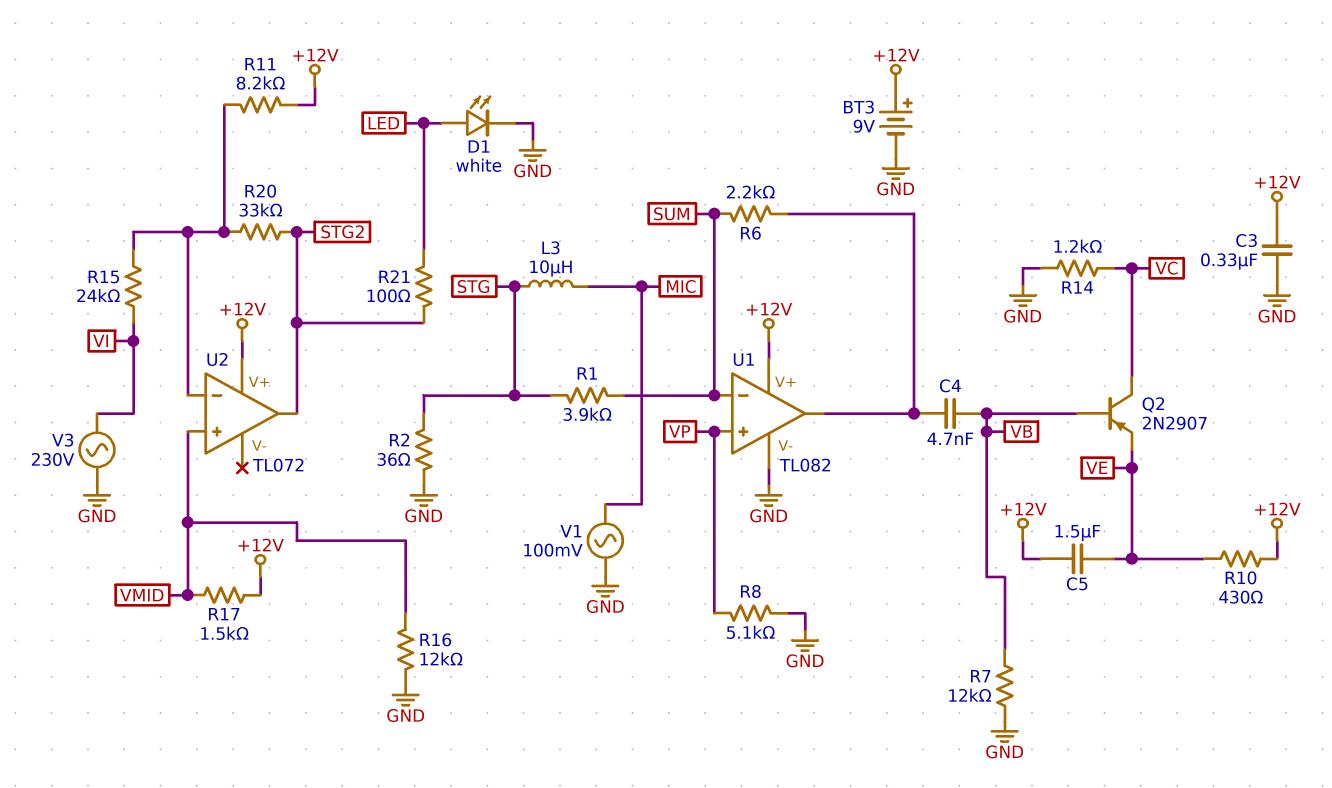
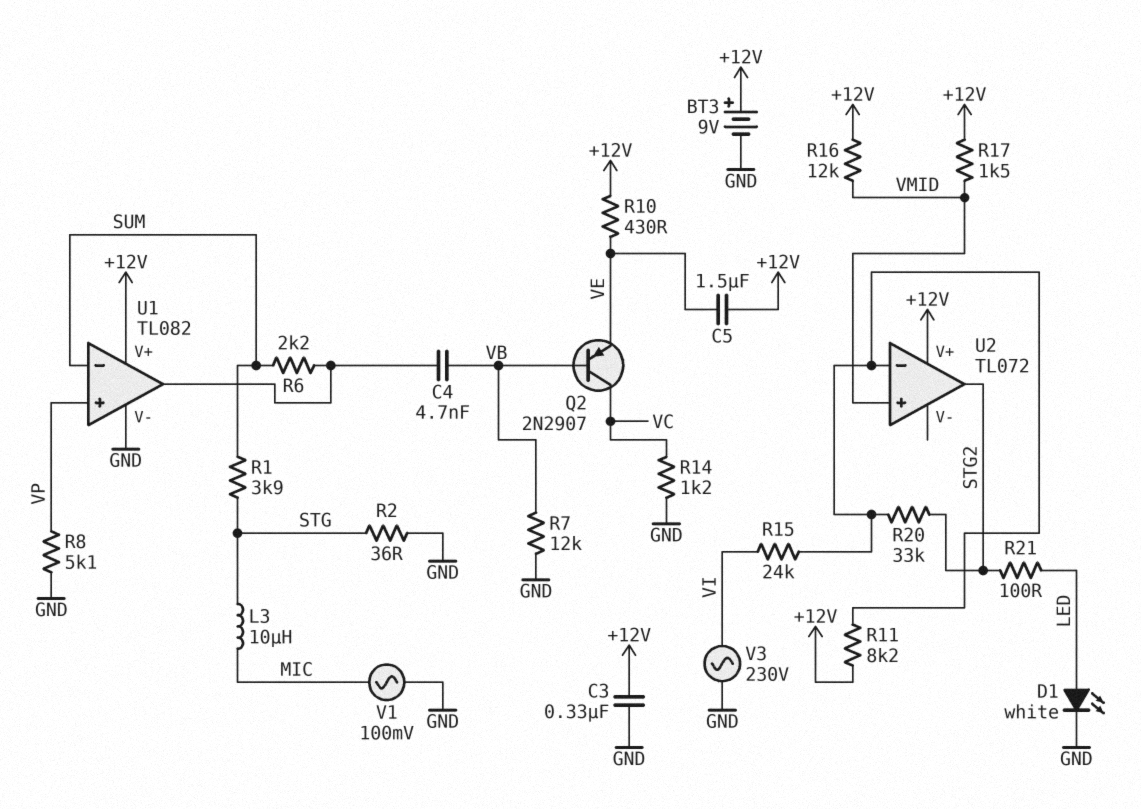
R16: 12k (GND, VMID) -> 12k (+12V, VMID)

